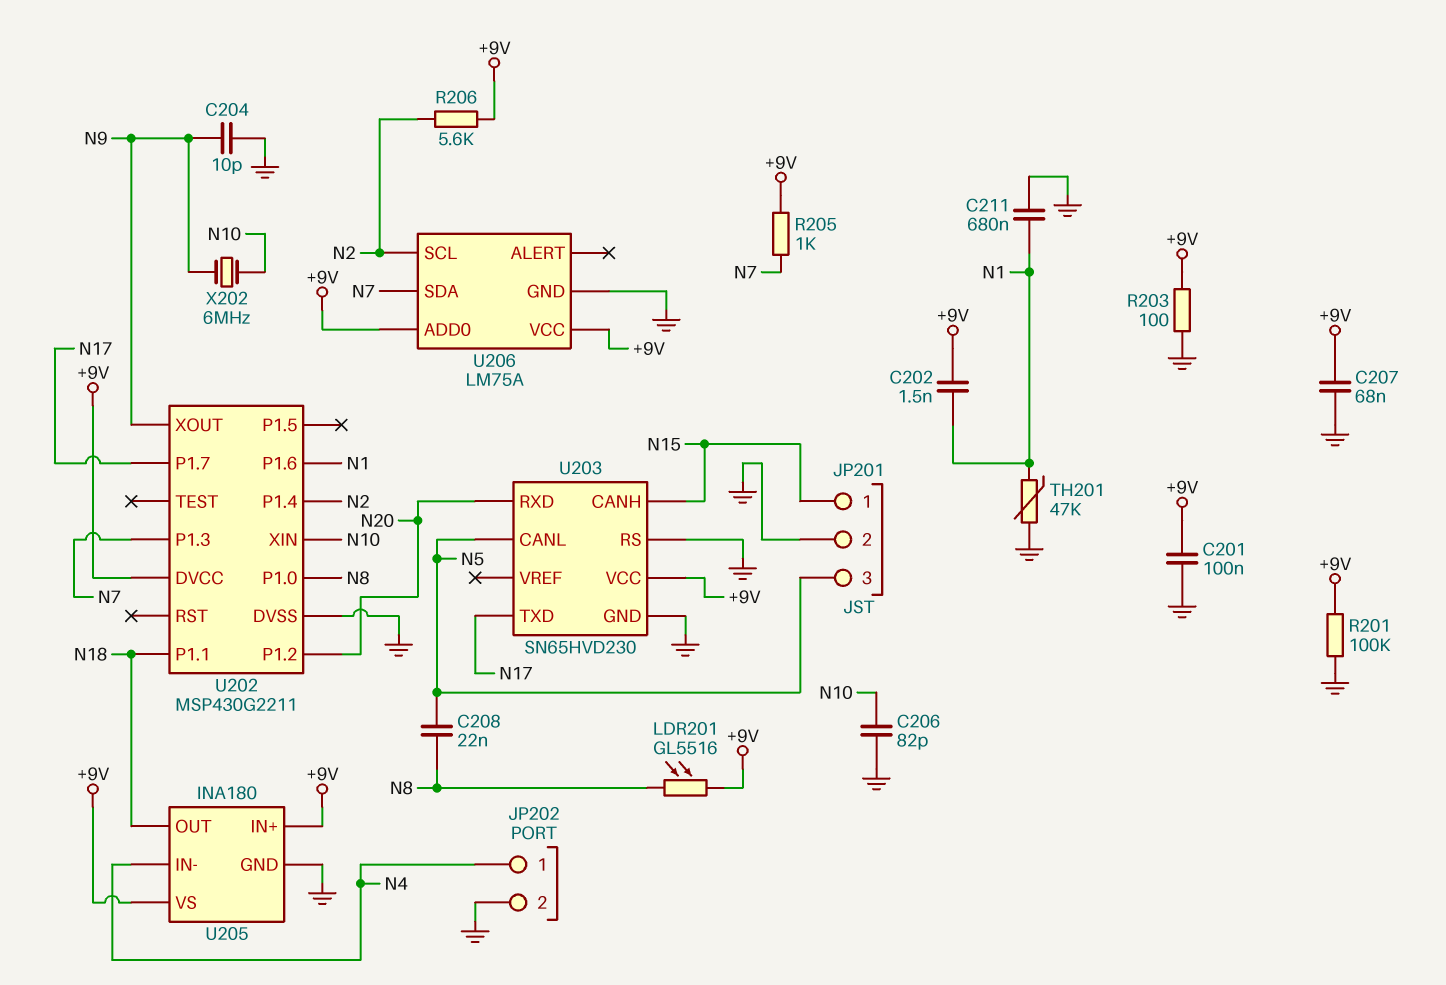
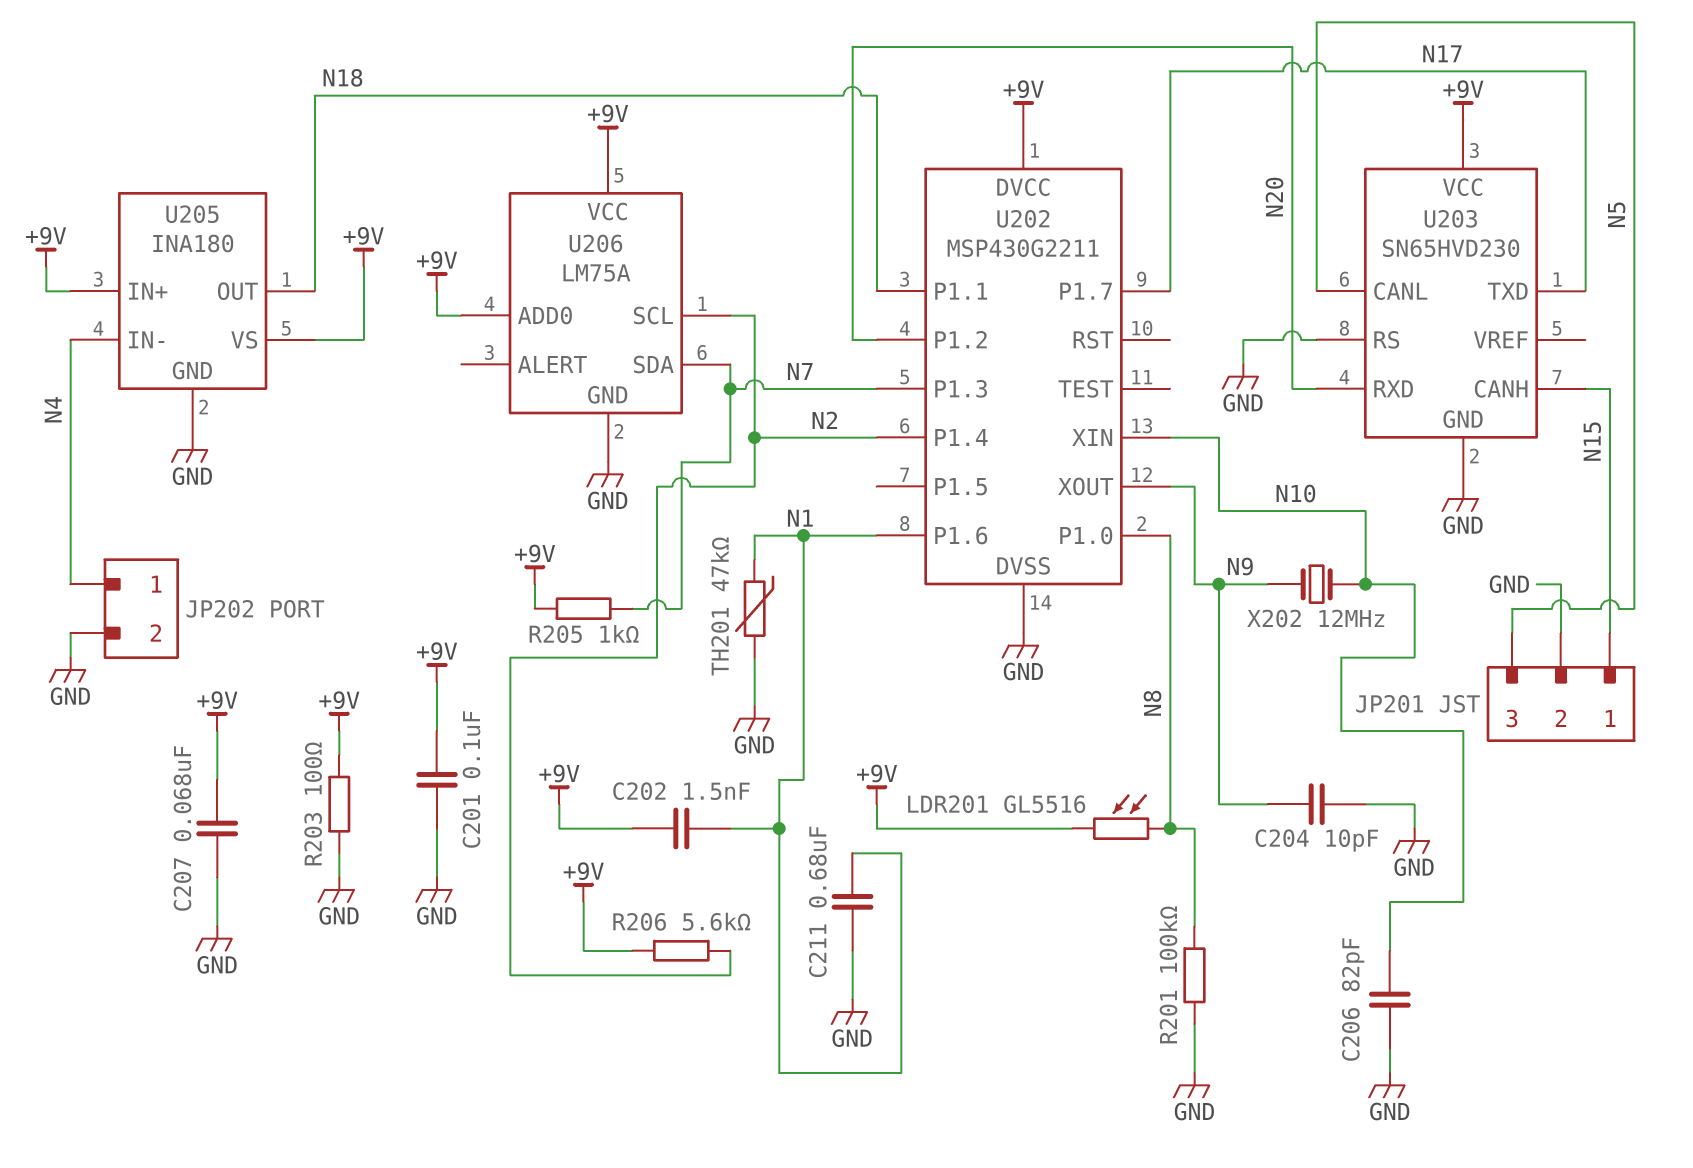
C208: 22nF (N5, N8) -> none
R201: 100k (+9V, GND) -> 100k (GND, N8)
X202: 6MHz (N9, N10) -> 12MHz (N9, N10)

